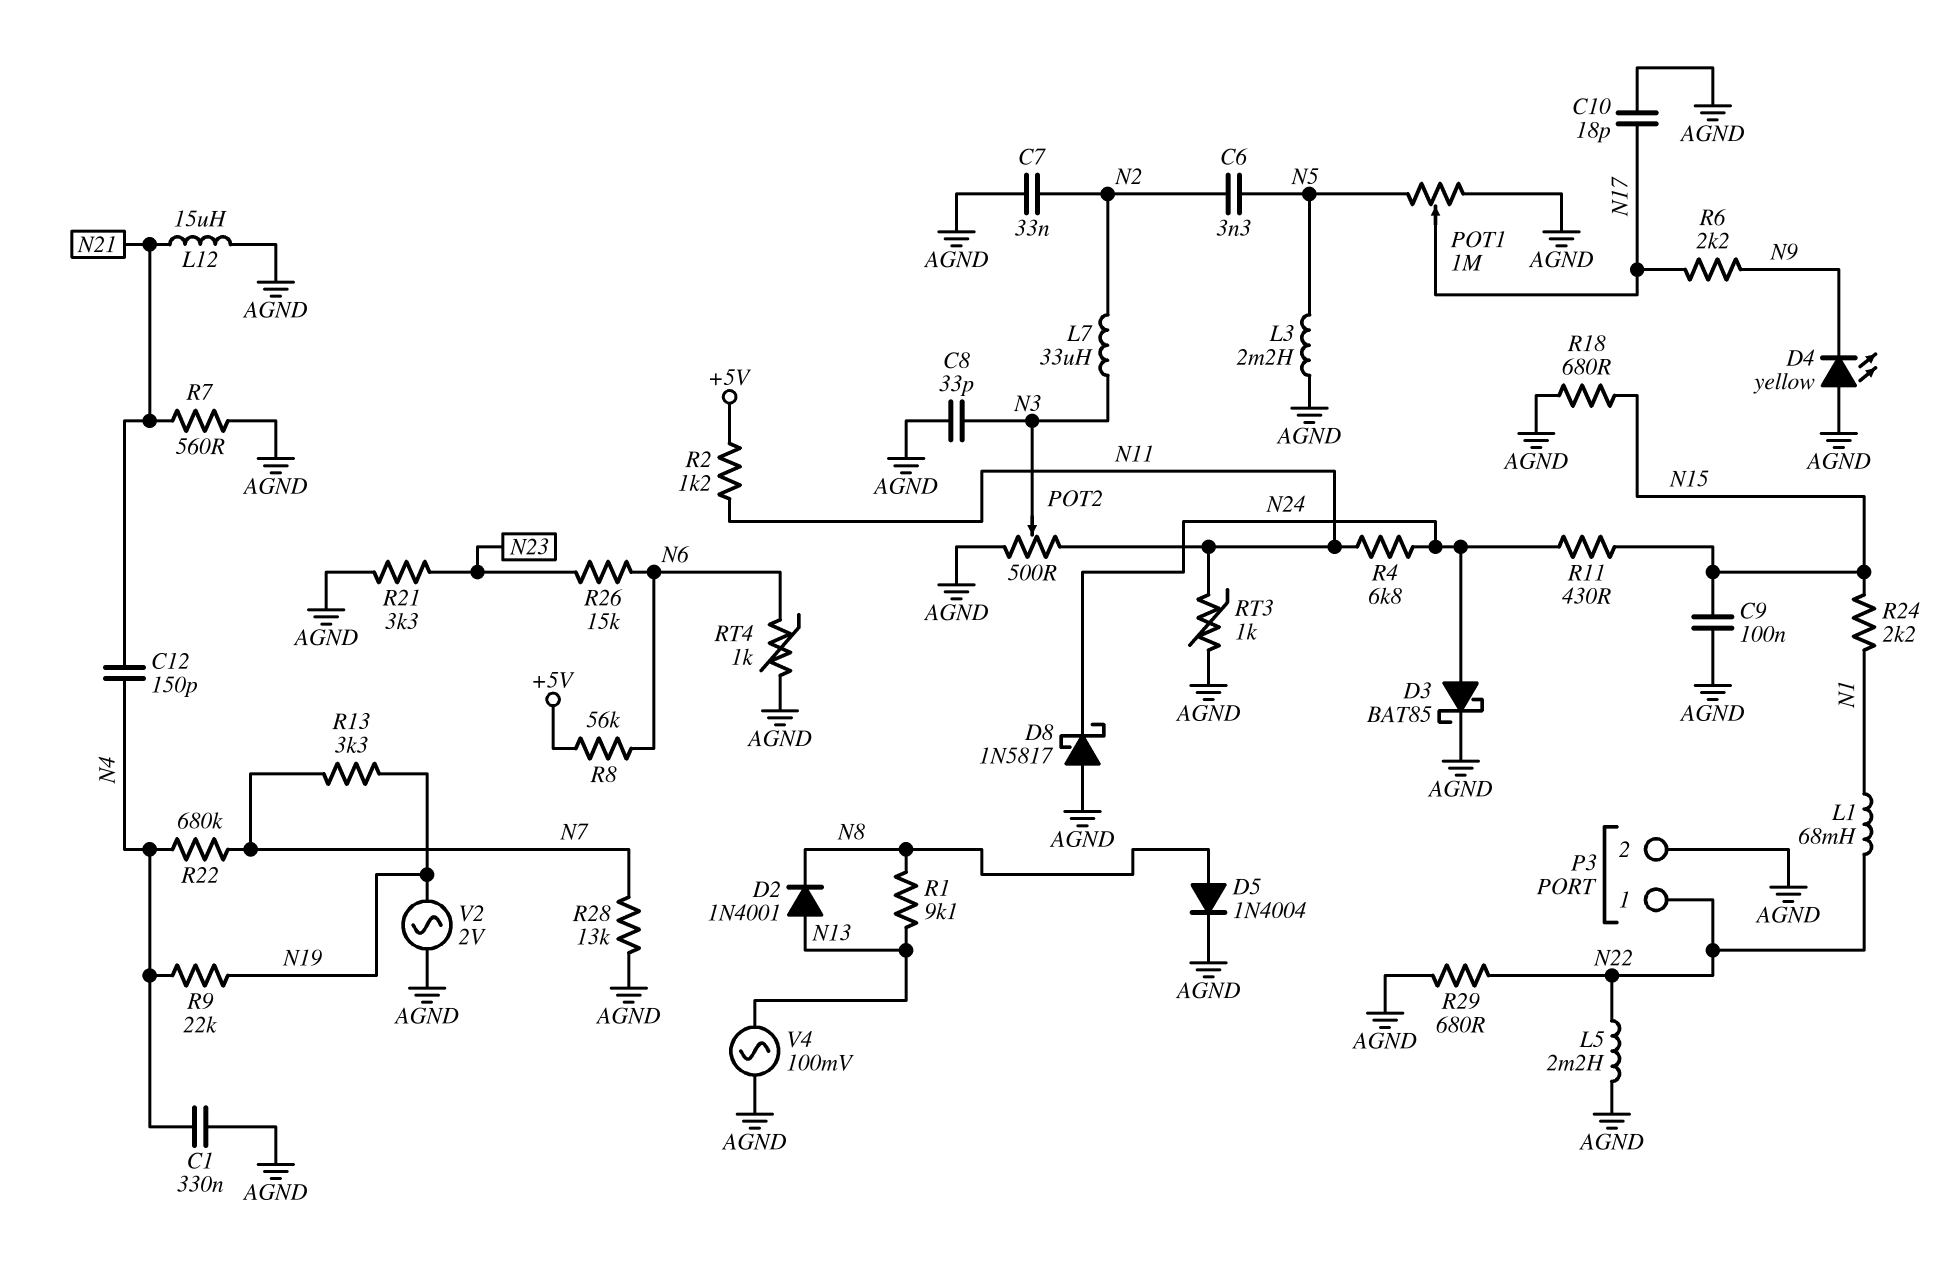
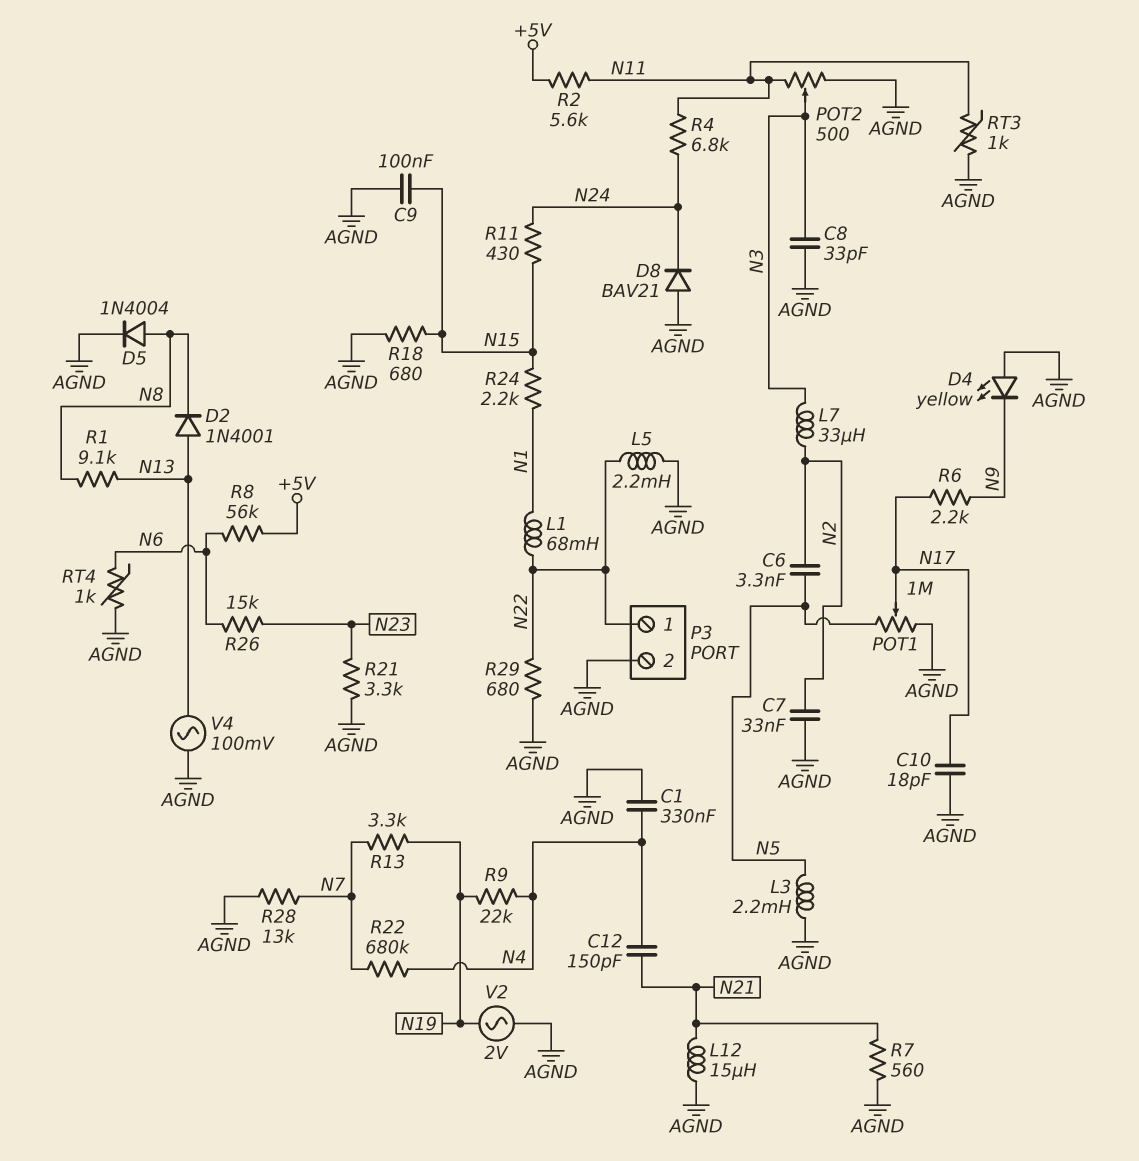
D3: schottky BAT85 (A N24, K AGND) -> none
D8: schottky 1N5817 (A AGND, K N24) -> diode BAV21 (A AGND, K N24)
R2: 1.2k (+5V, N11) -> 5.6k (+5V, N11)

